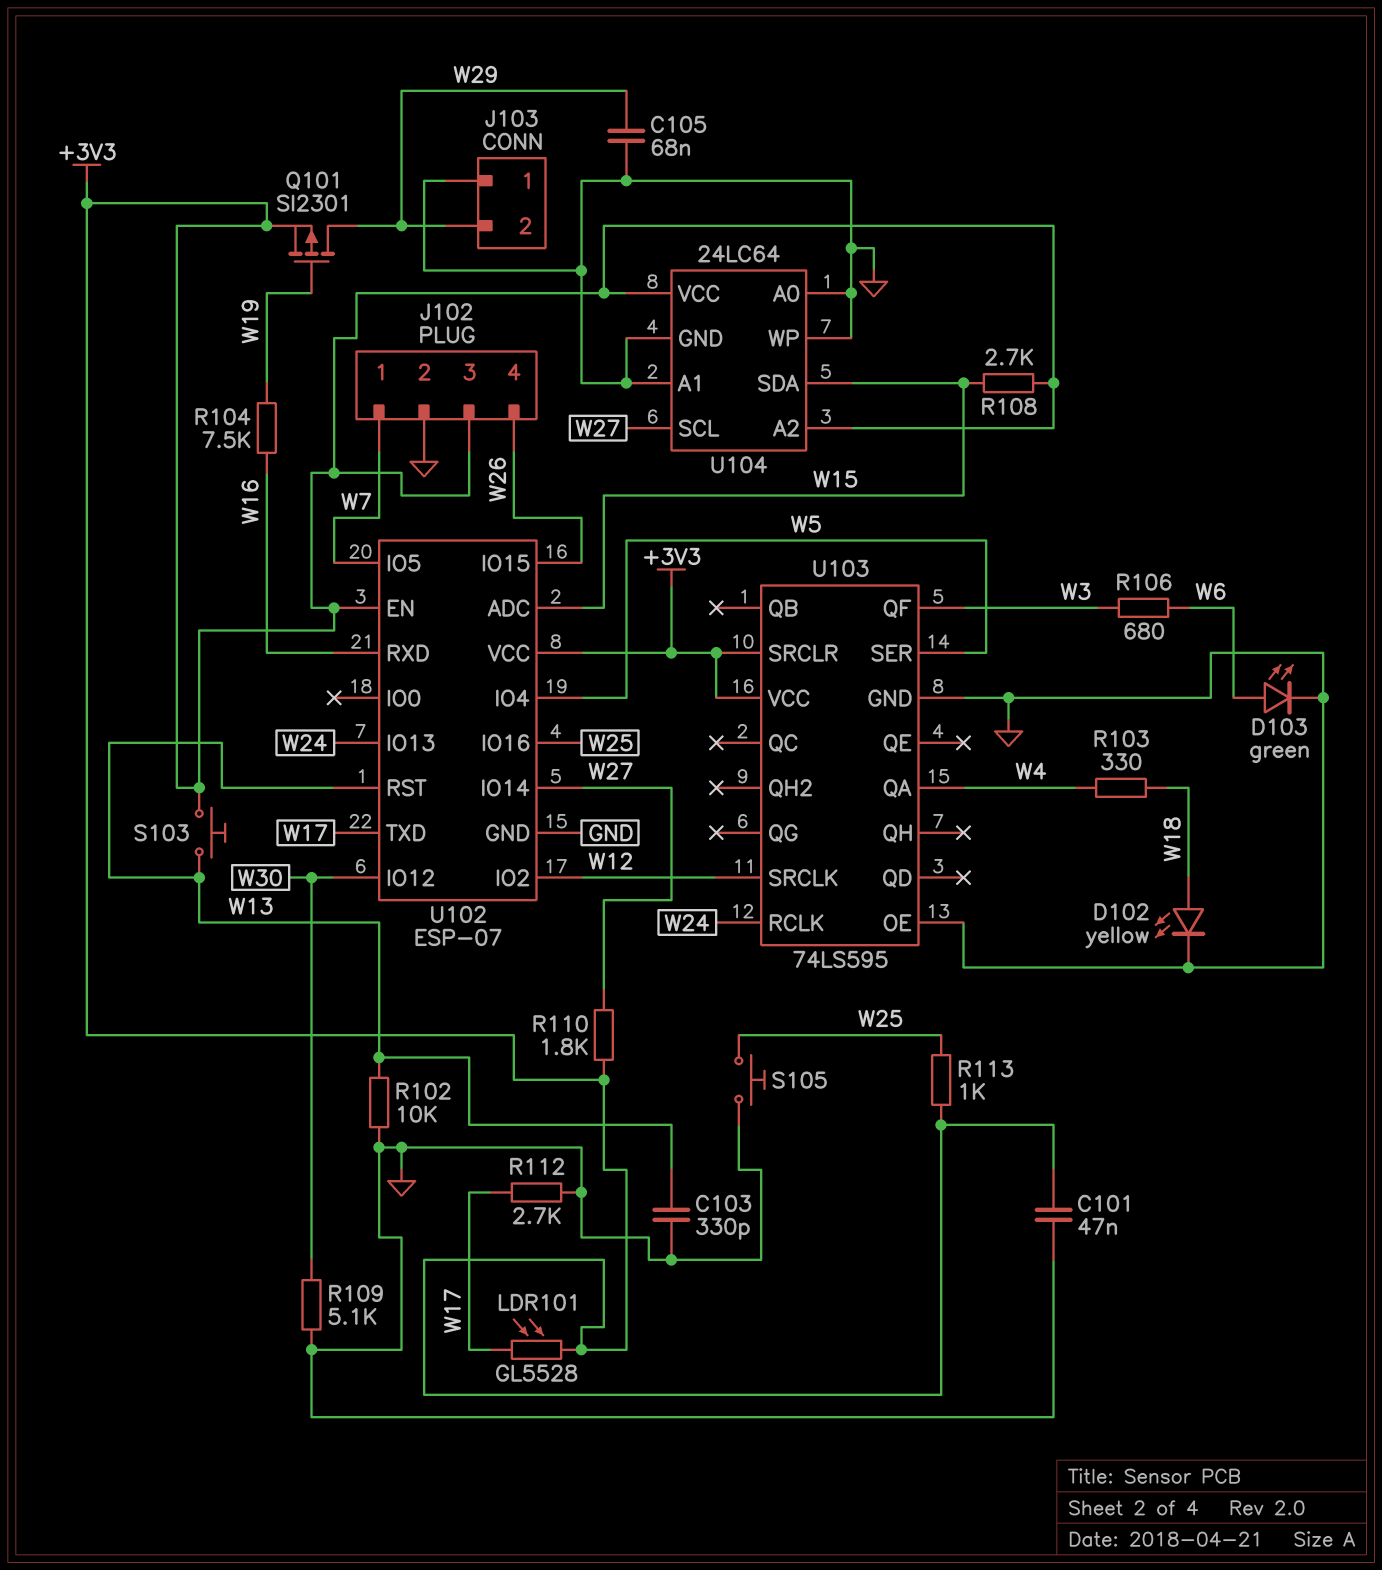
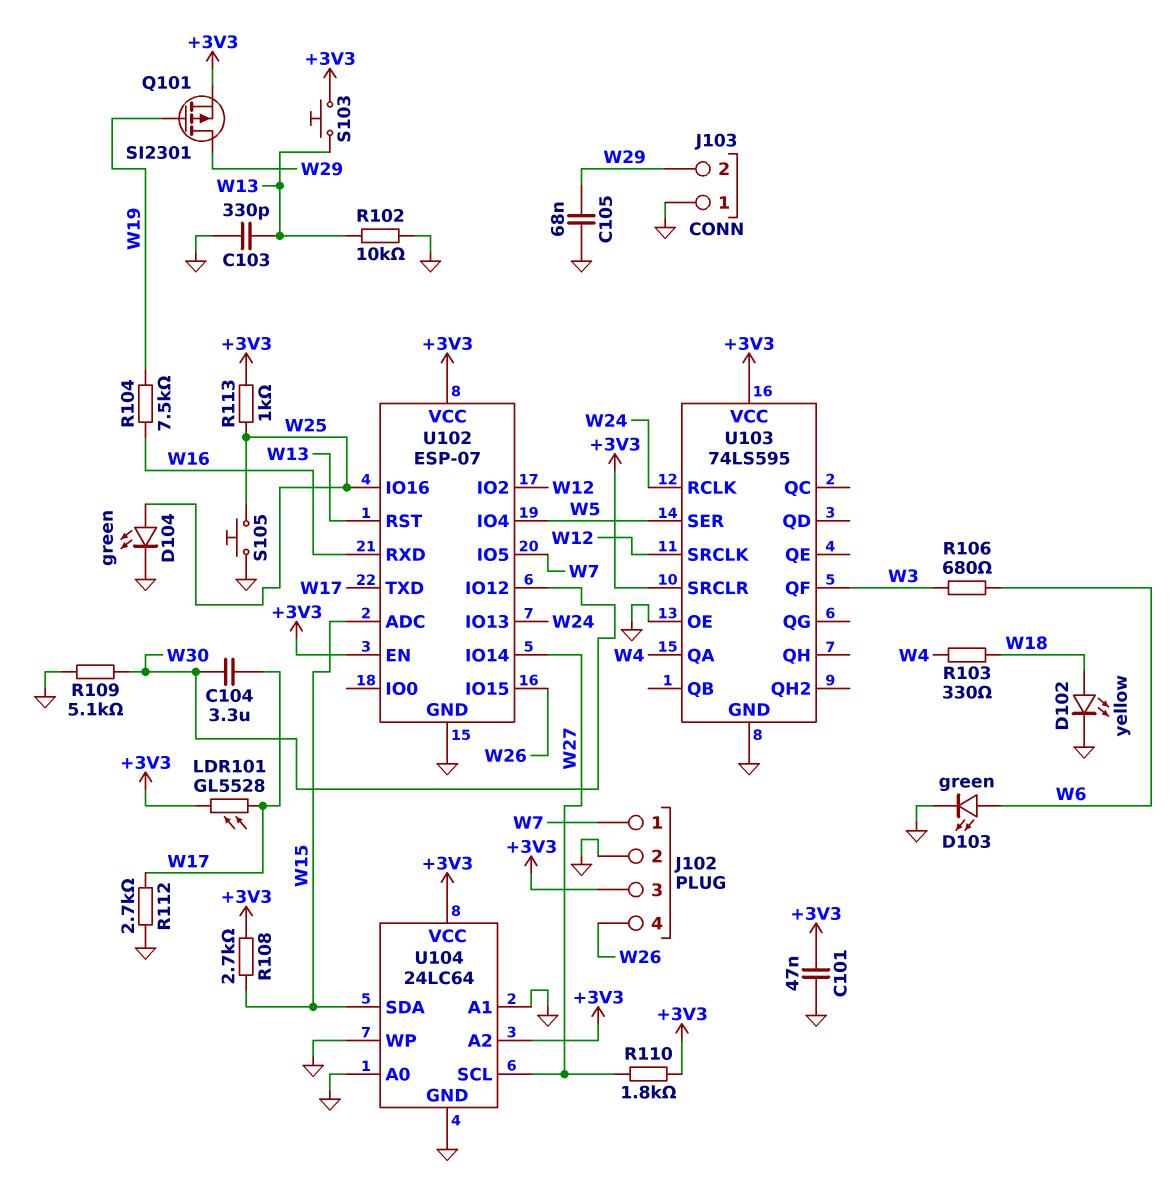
C104: none -> 3.3uF (W17, W30)
D104: none -> LED green (A W25, K GND)

